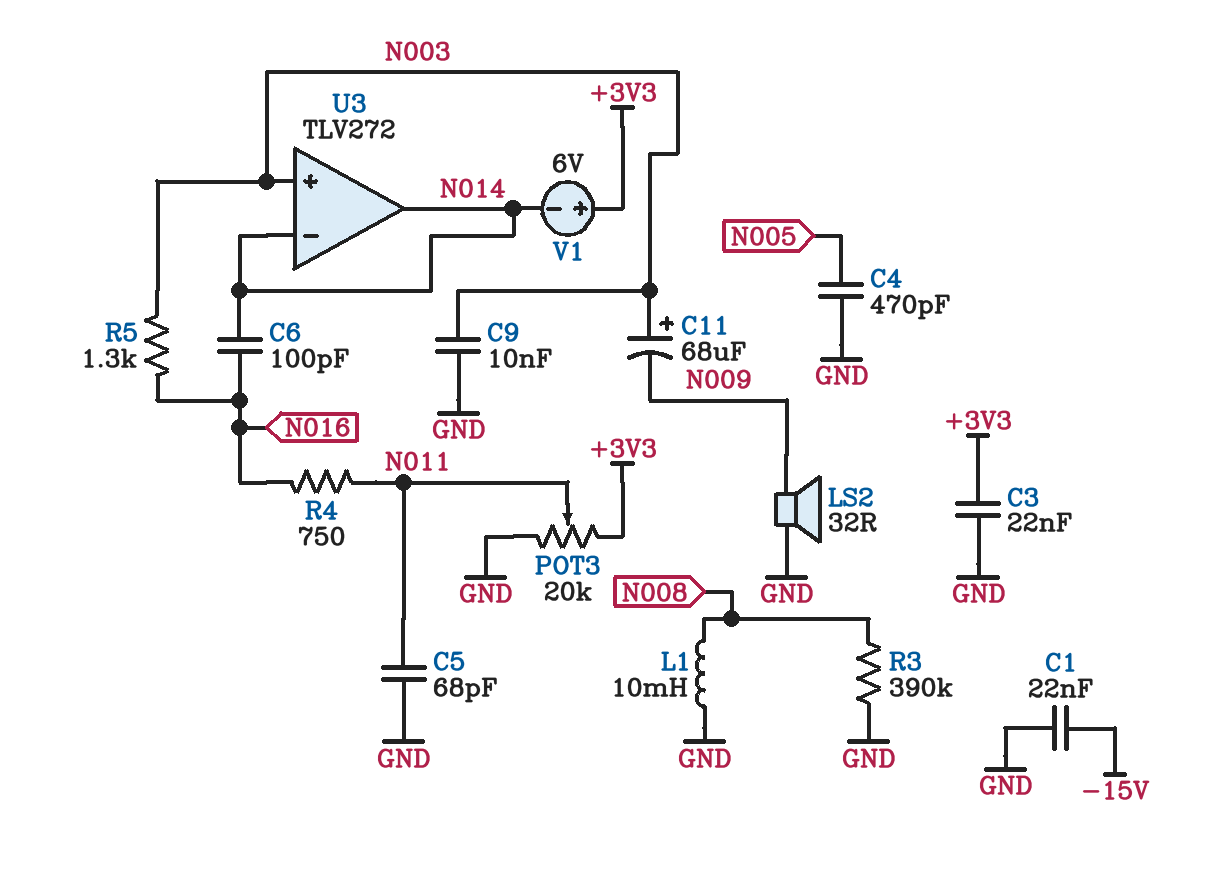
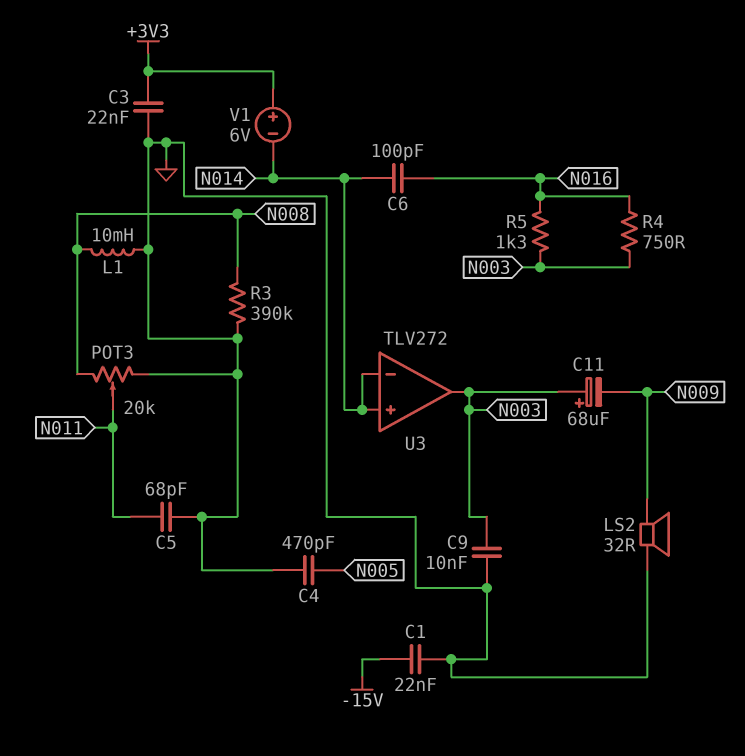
POT3: 20k (+3V3, GND, wiper N011) -> 20k (GND, N008, wiper N011)
R4: 750 (N011, N016) -> 750 (N003, N016)
U3 pin in+: N003 -> N014
U3 pin out: N014 -> N003

